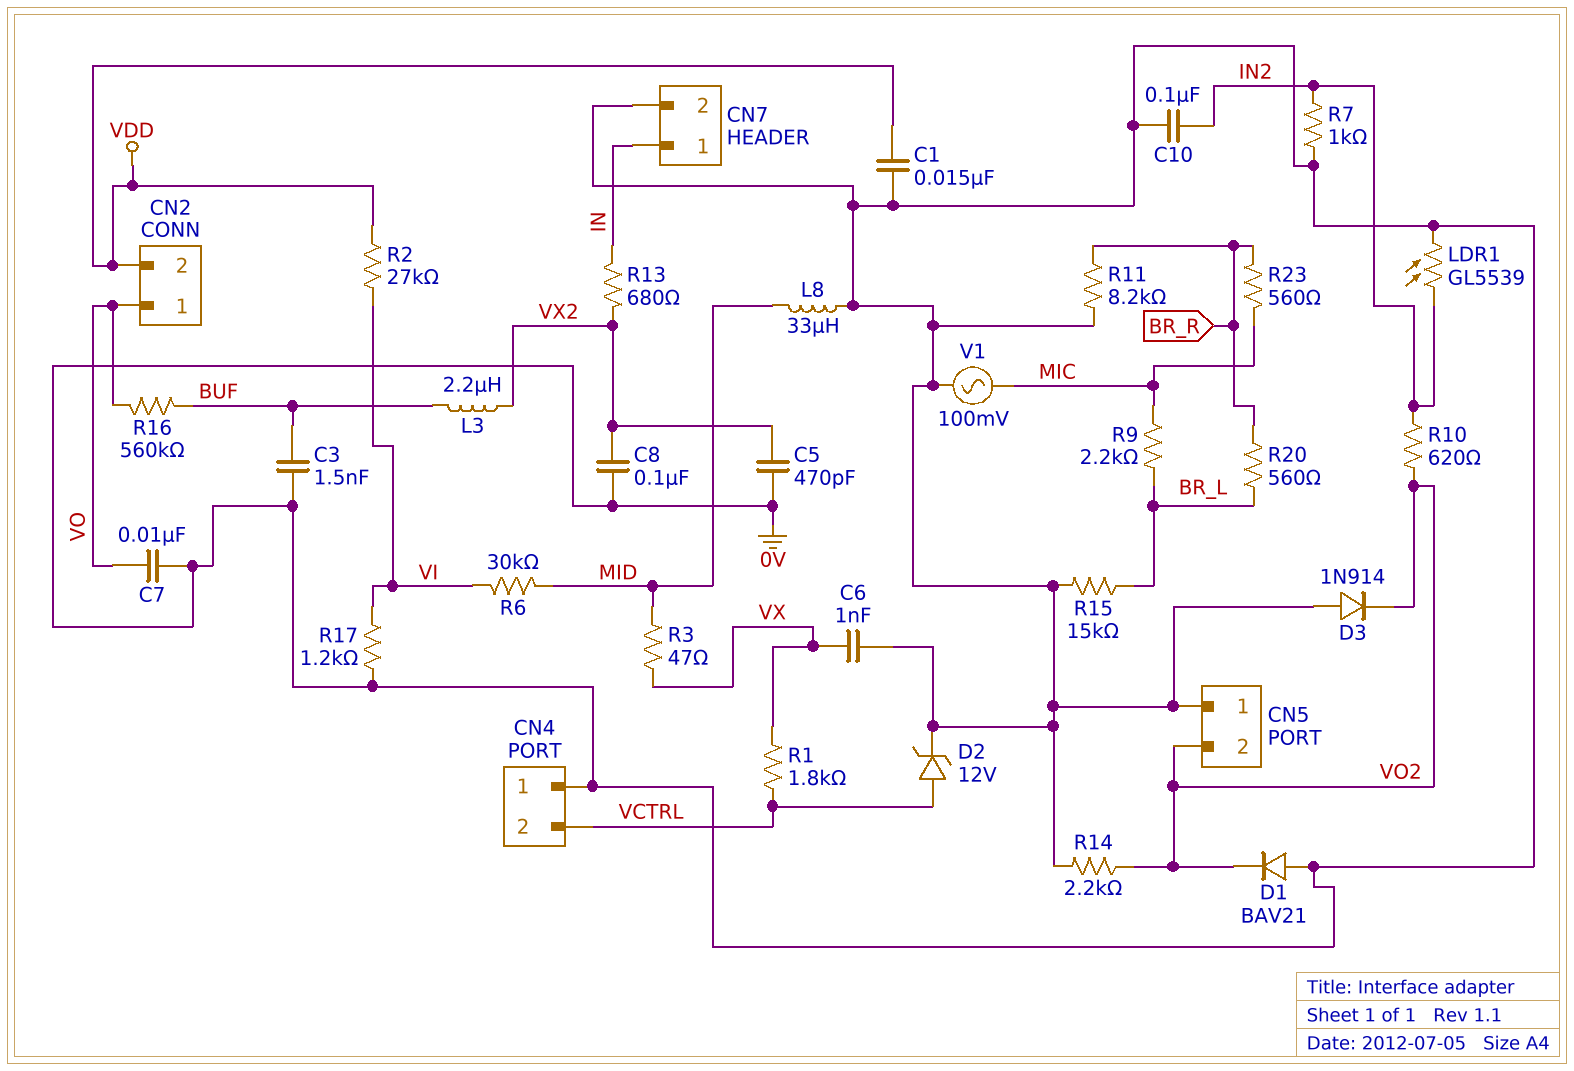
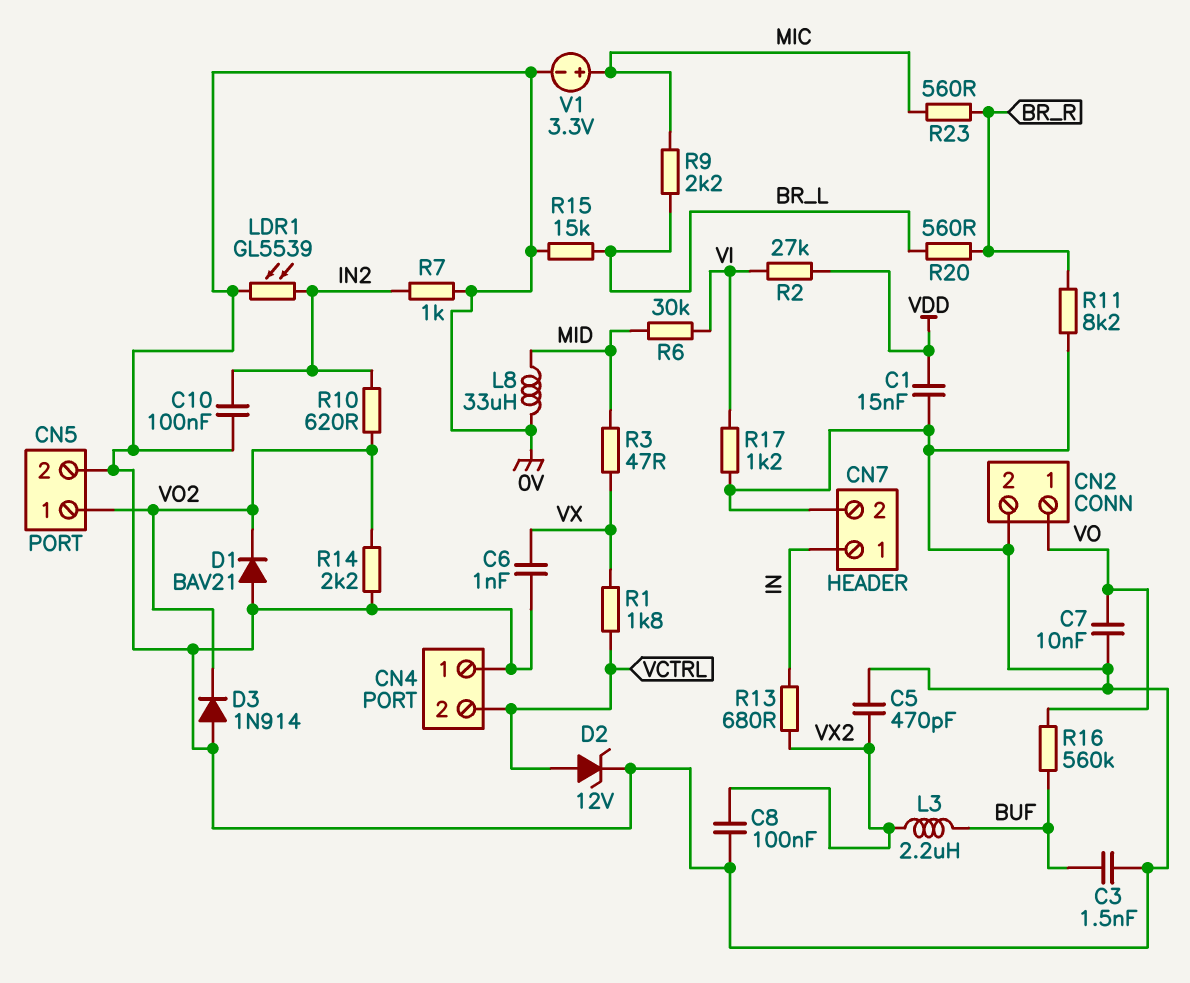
CN2 pin 2: VDD -> 0V
CN5 pin 1: 0V -> VO2
CN5 pin 2: VO2 -> 0V
V1: AC 100mV (0V, MIC) -> 3.3V (plus MIC, minus 0V)

